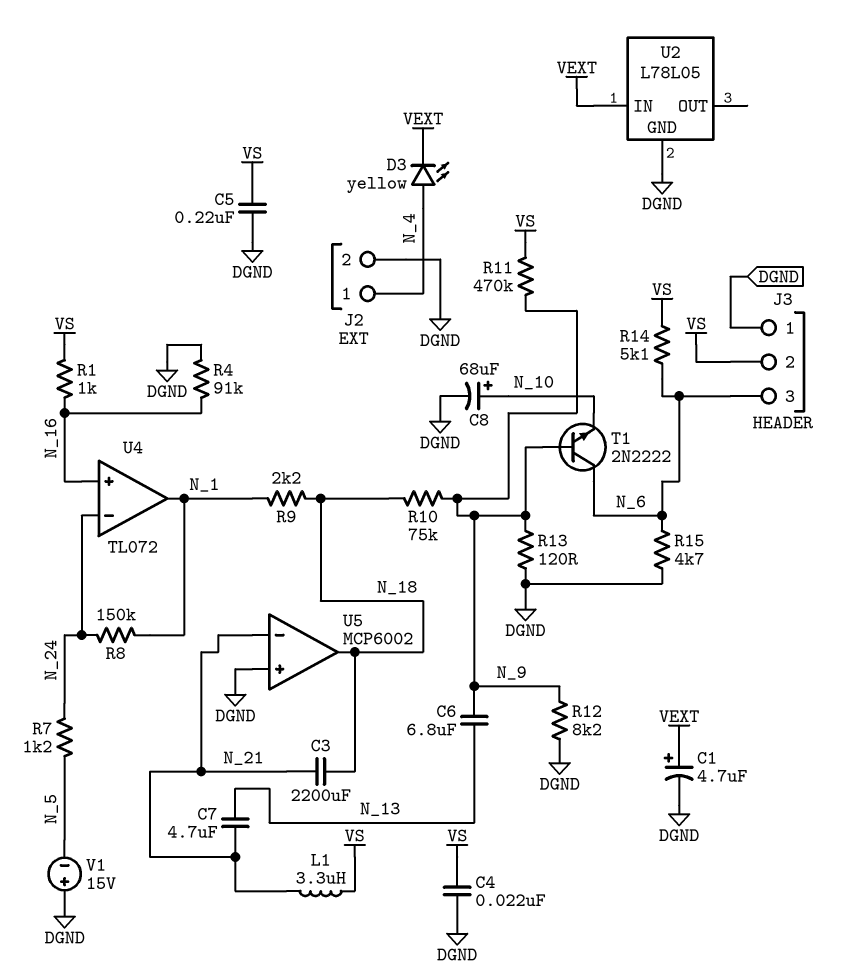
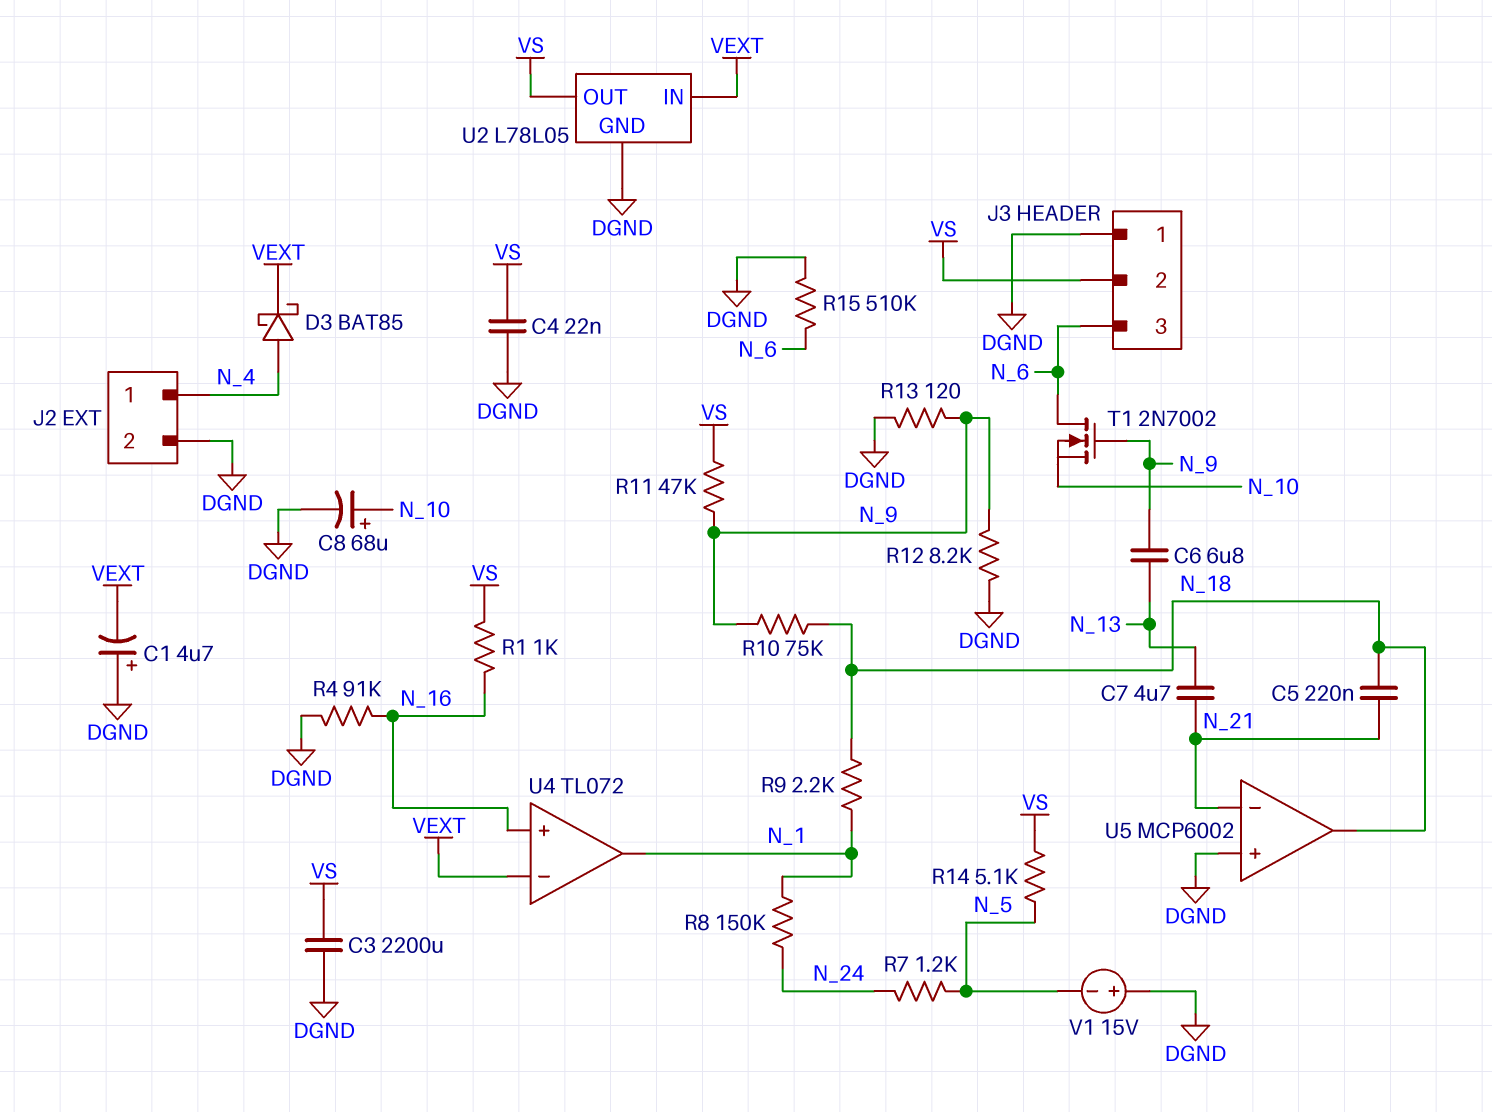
C1: 4.7uF (plus VEXT, minus DGND) -> 4.7uF (plus DGND, minus VEXT)
C3: 2200uF (N_18, N_21) -> 2200uF (DGND, VS)
C5: 220nF (DGND, VS) -> 220nF (N_18, N_21)
D3: LED yellow (A N_4, K VEXT) -> schottky BAT85 (A N_4, K VEXT)
L1: 3.3uH (N_21, VS) -> none
R11: 470k (N_9, VS) -> 47k (N_9, VS)
R14: 5.1k (N_6, VS) -> 5.1k (N_5, VS)
R15: 4.7k (DGND, N_6) -> 510k (DGND, N_6)
T1: NPN 2N2222 (B N_9, C N_6, E N_10) -> NMOS 2N7002 (G N_9, D N_6, S N_10)
U2 pin OUT: none -> VS
U4 pin in-: N_24 -> VEXT

